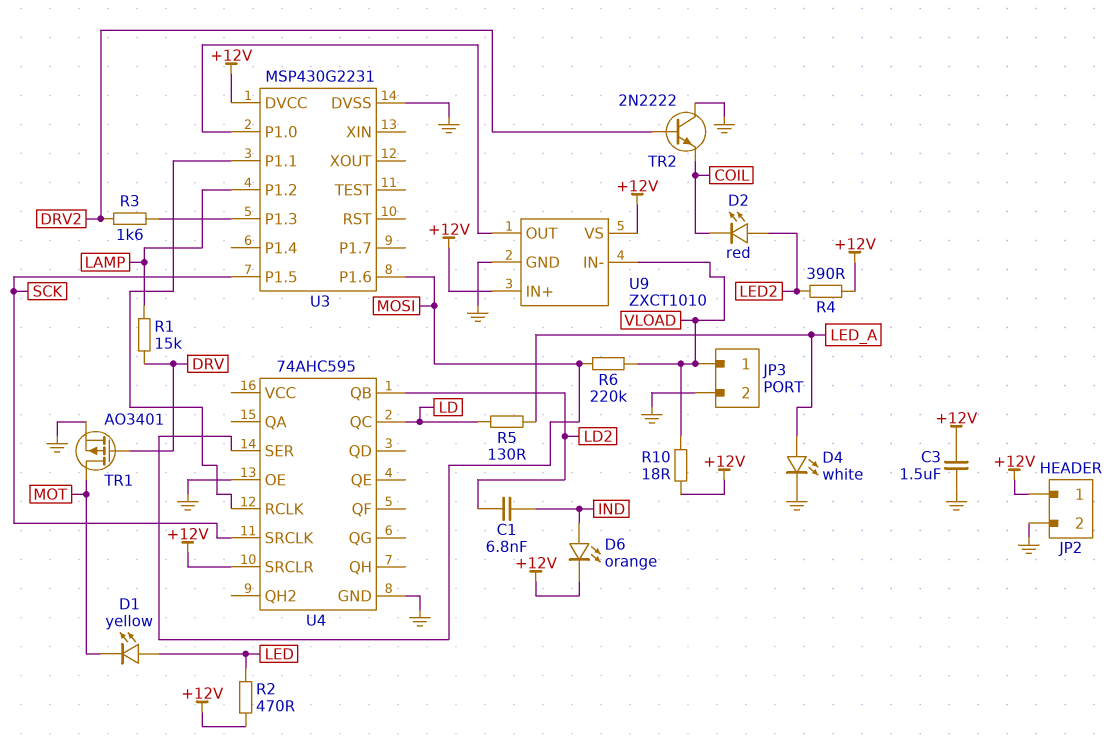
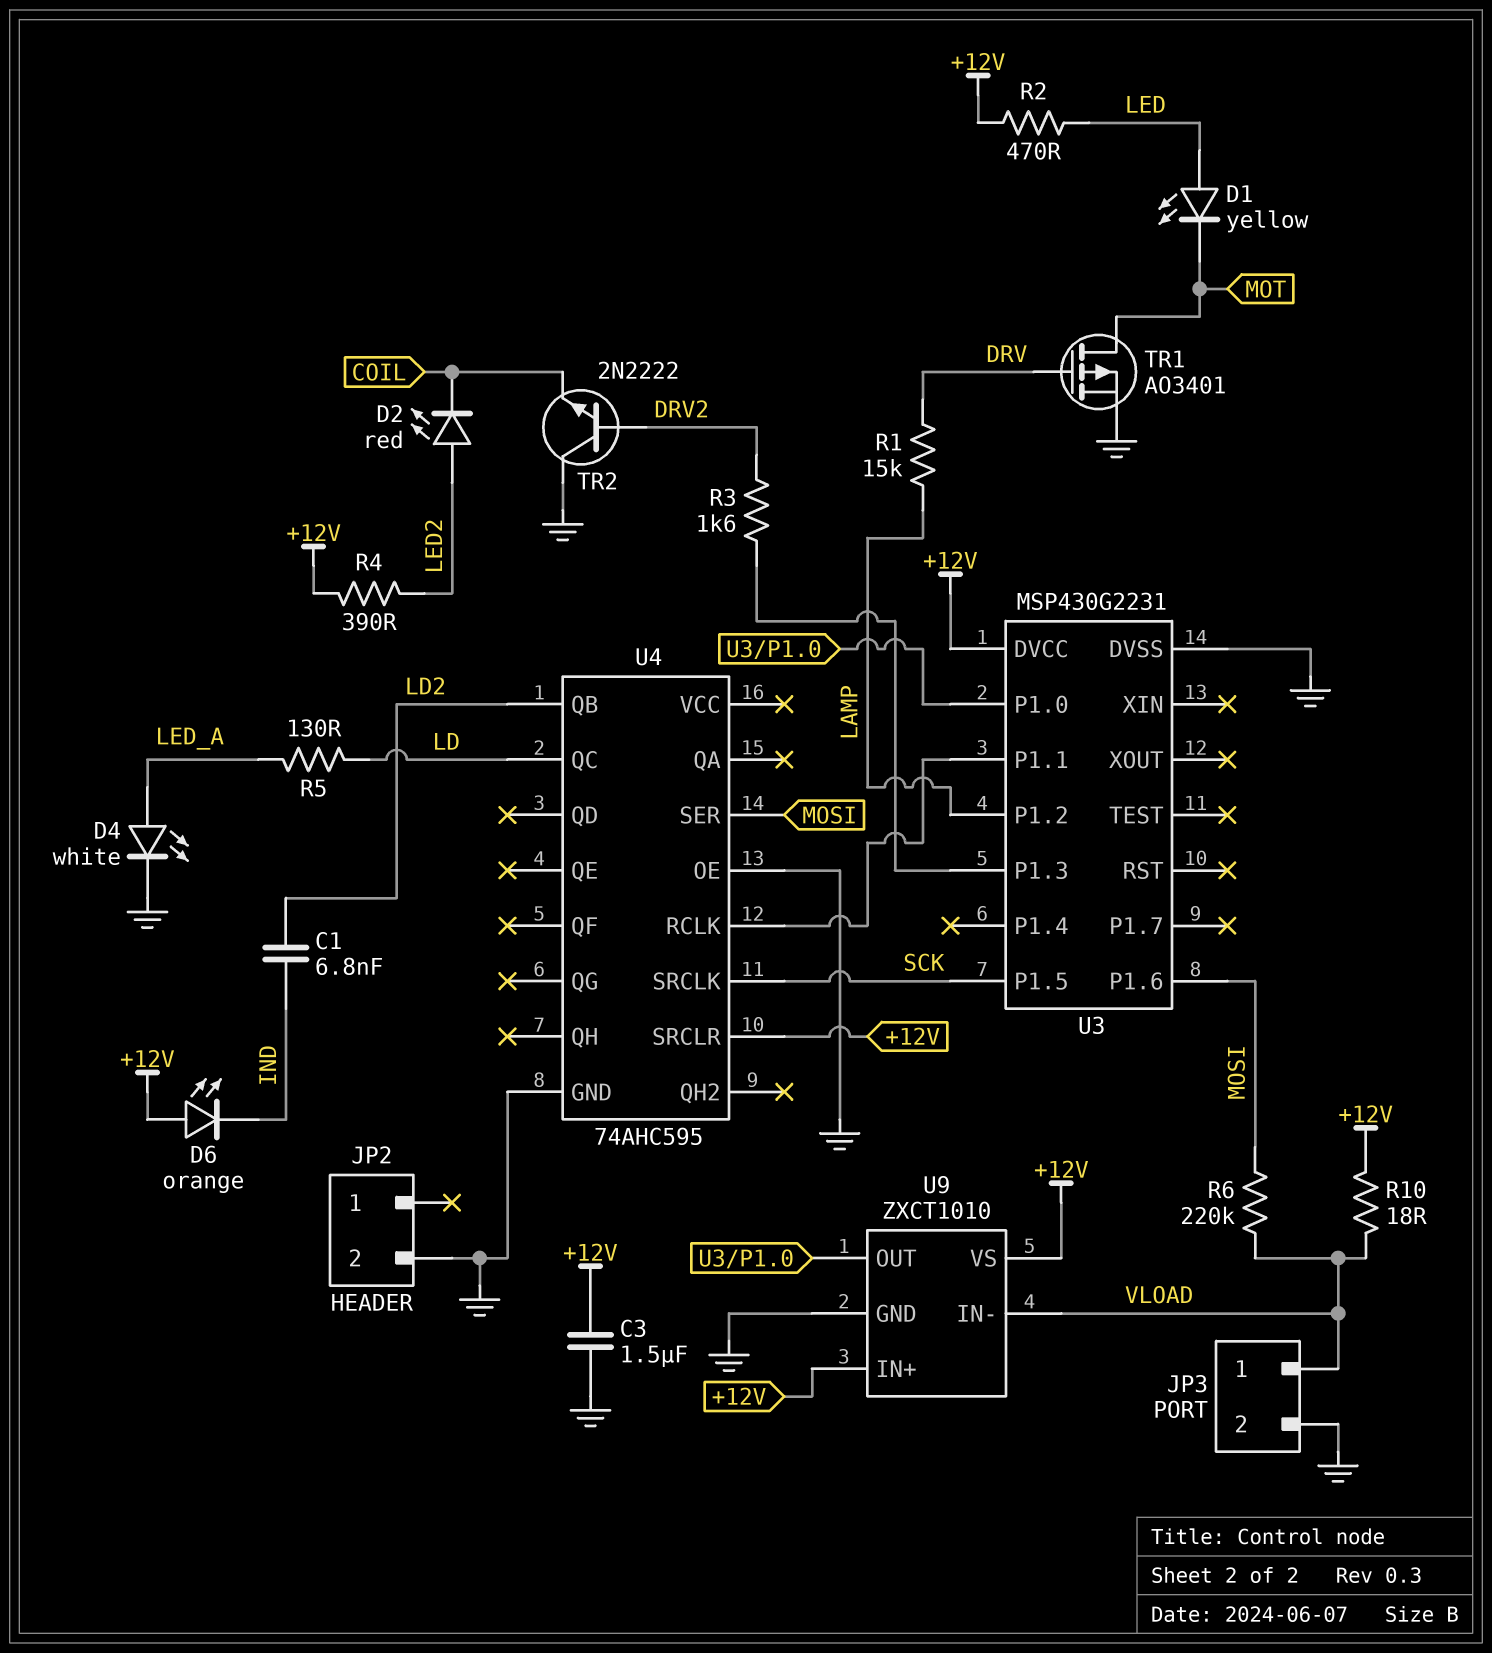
D6: LED orange (A IND, K +12V) -> LED orange (A +12V, K IND)
JP2 pin 1: +12V -> none

